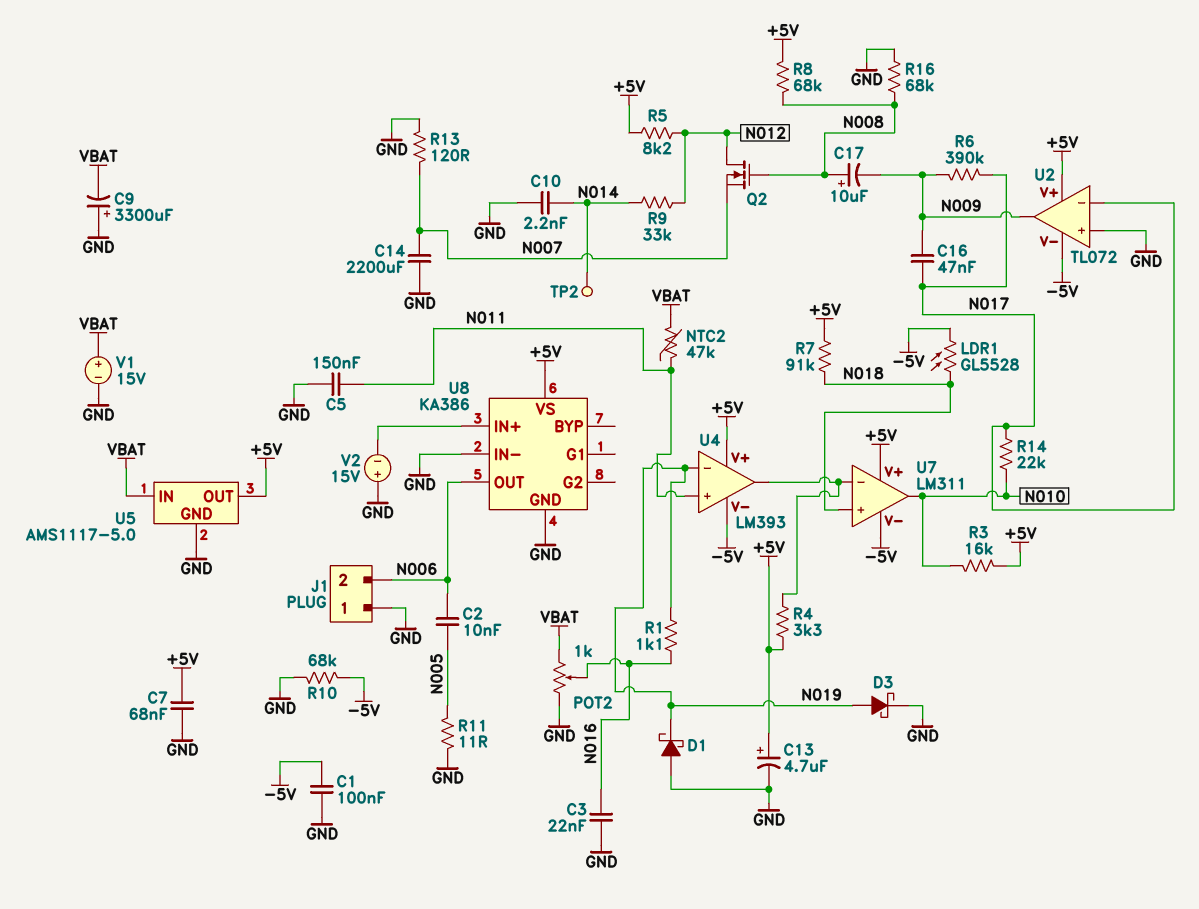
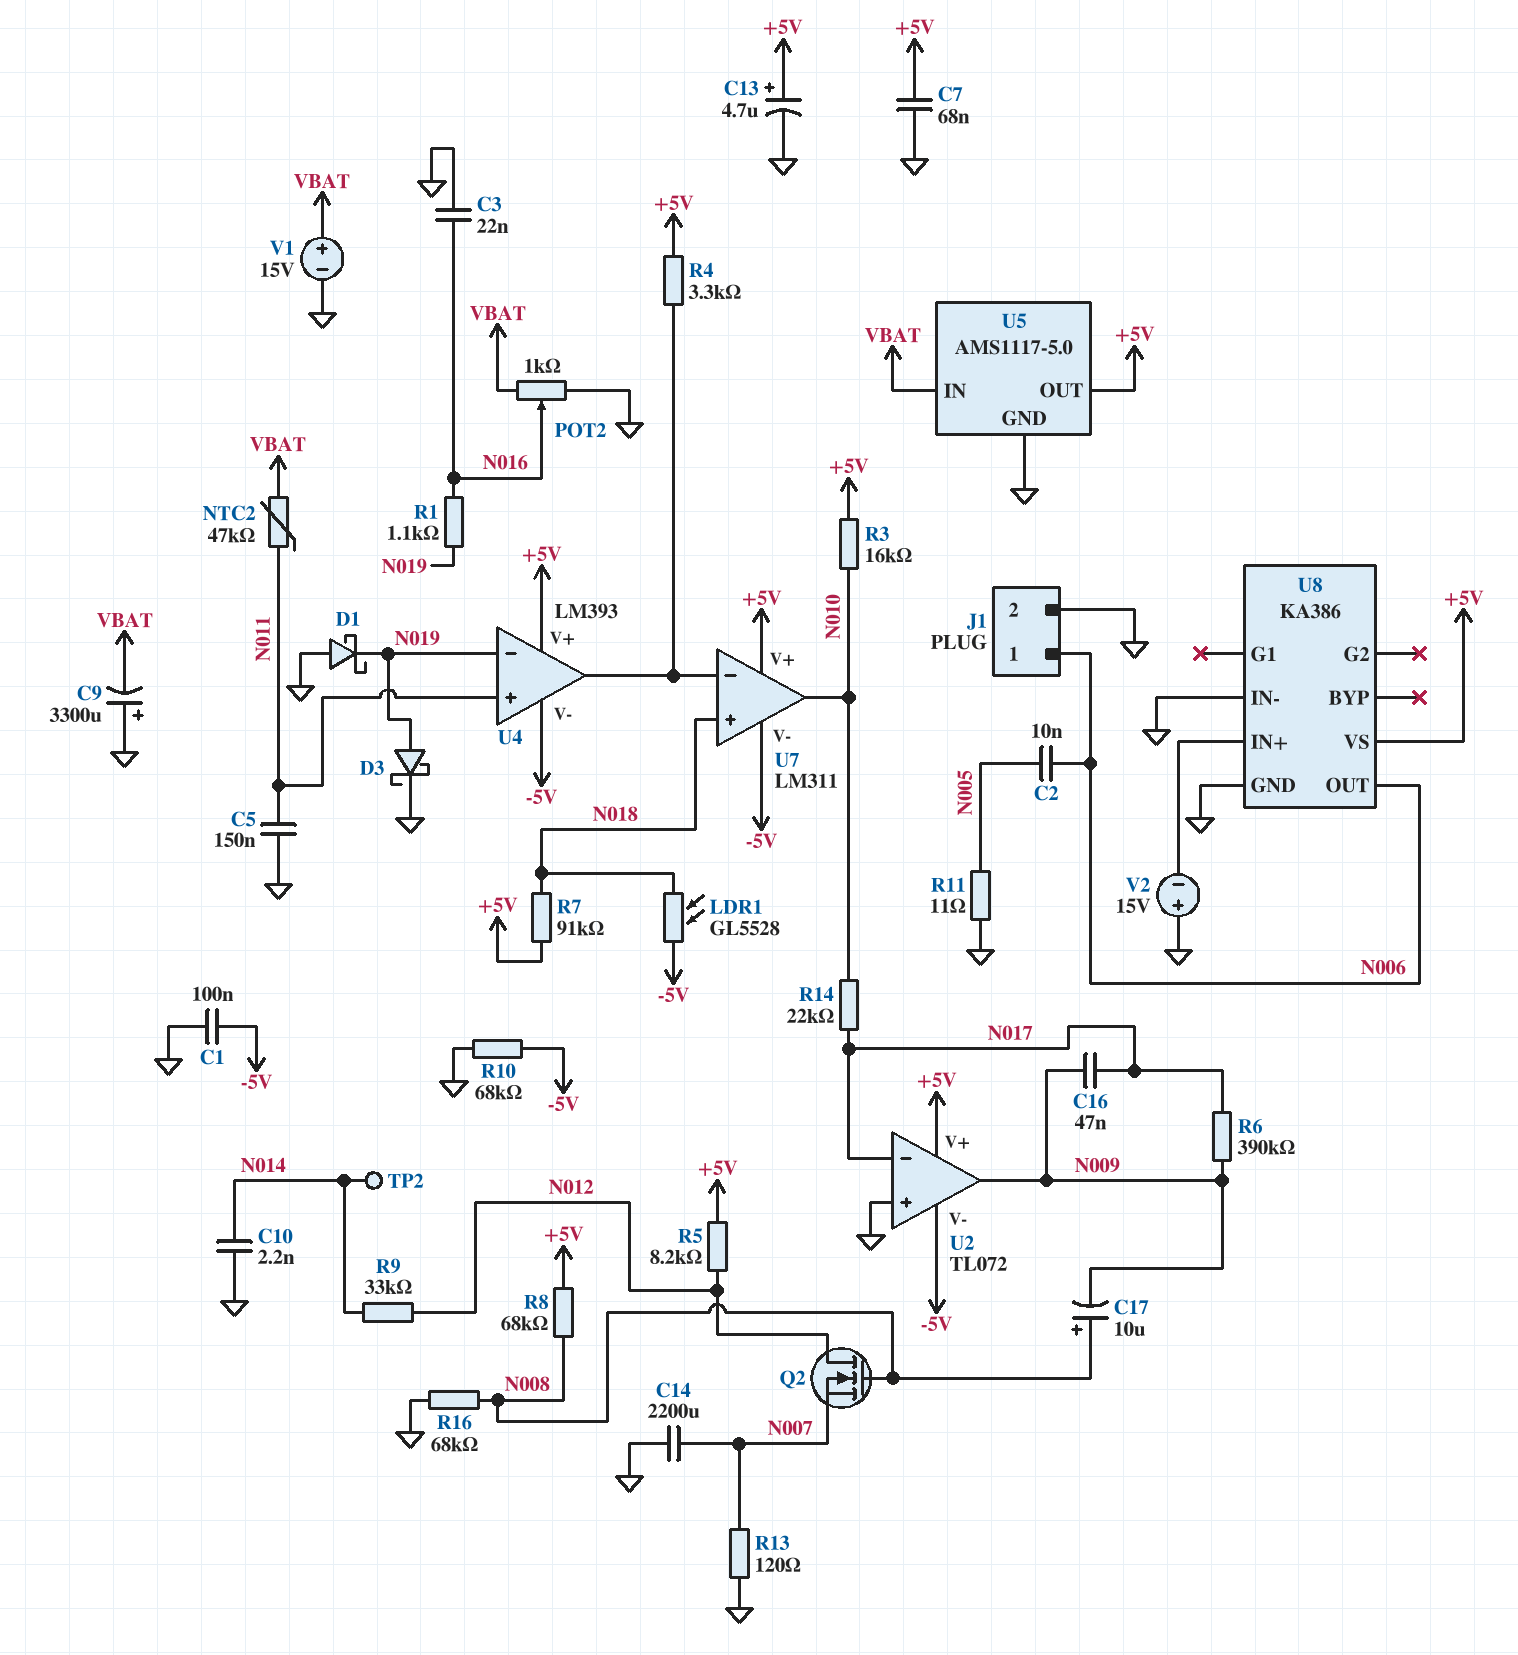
J1 pin 1: GND -> N006
J1 pin 2: N006 -> GND

